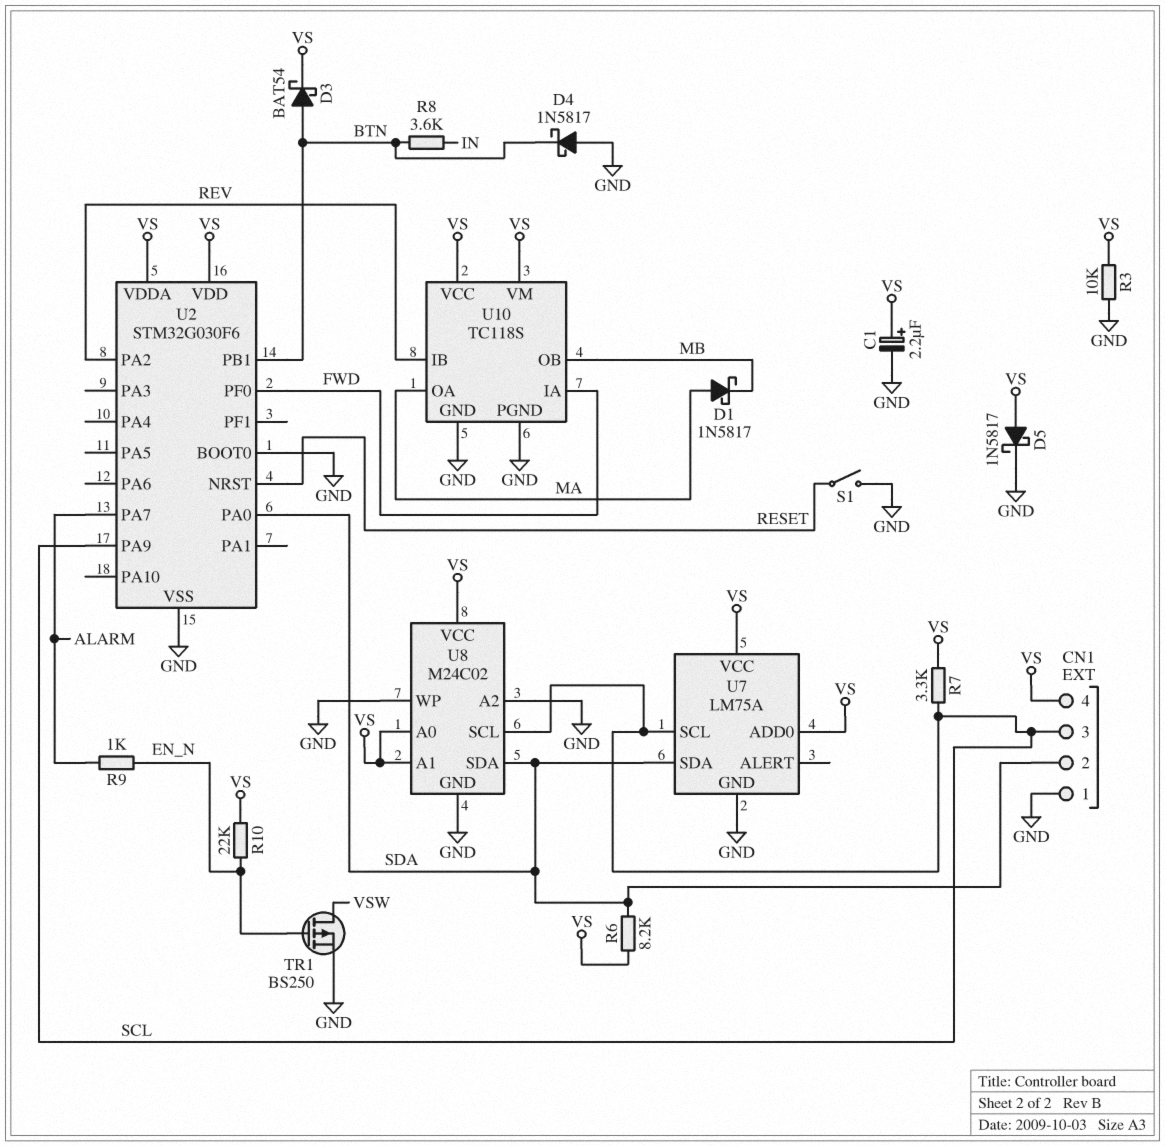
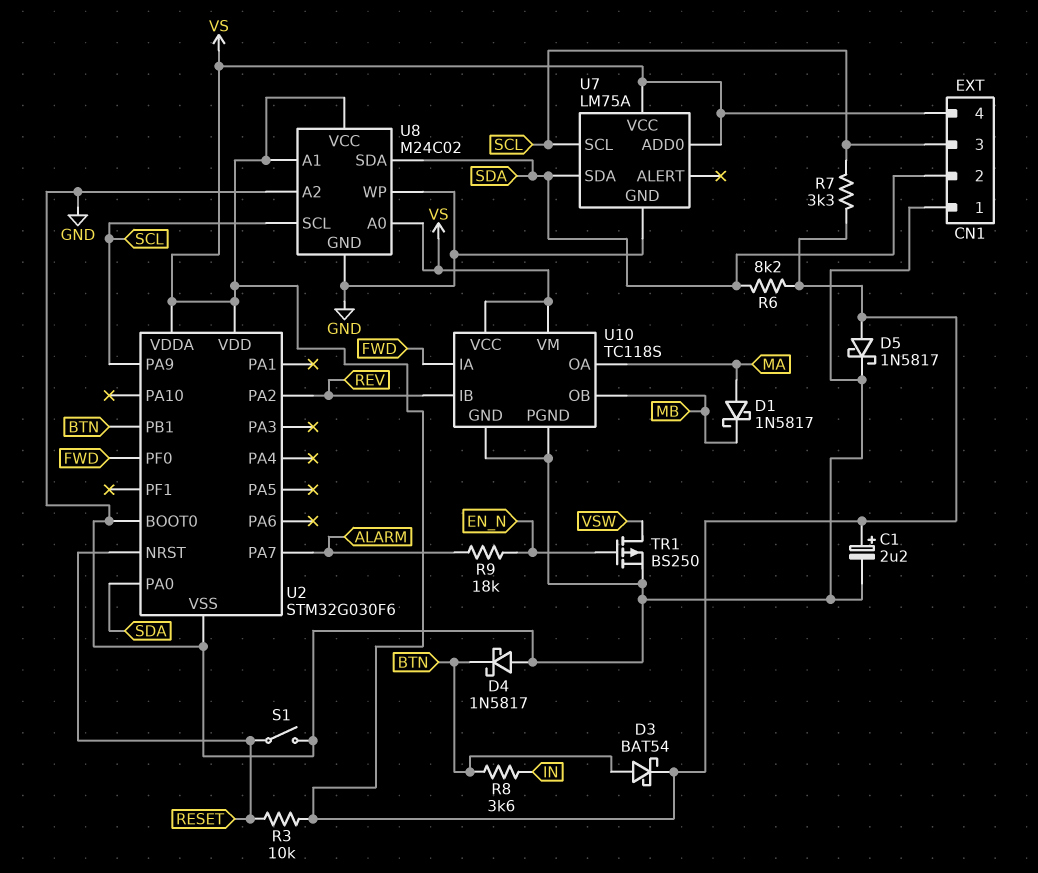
R3: 10k (GND, VS) -> 10k (RESET, VS)
R9: 1k (ALARM, EN_N) -> 18k (ALARM, EN_N)
R10: 22k (EN_N, VS) -> none

